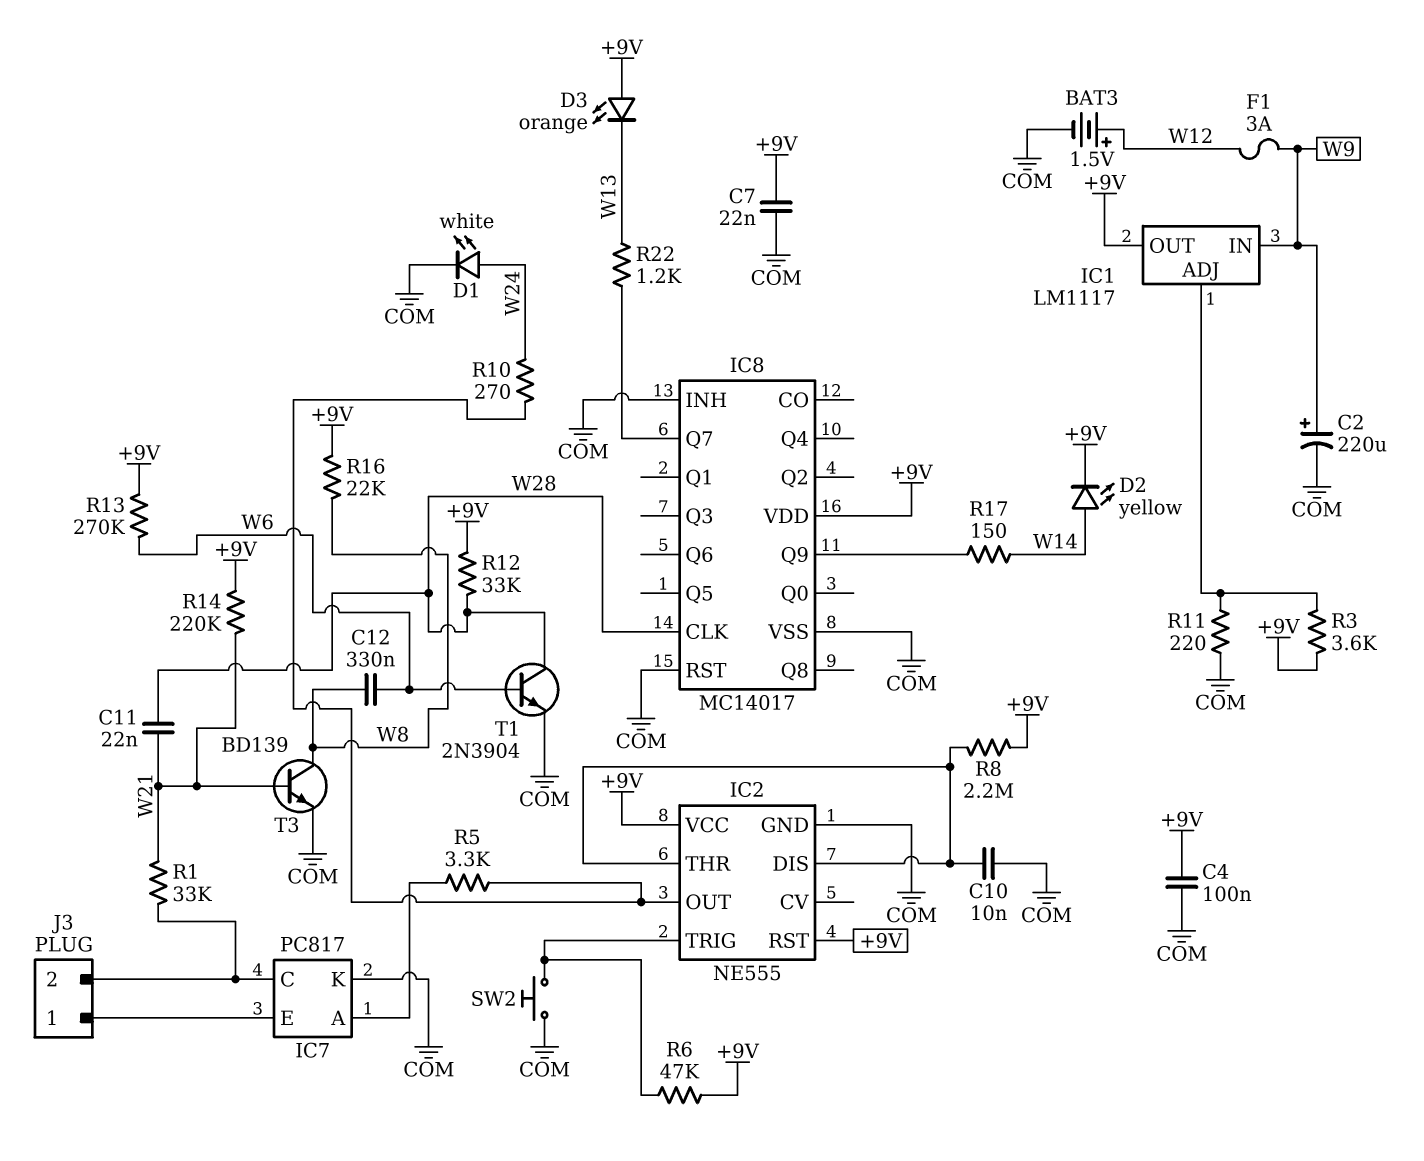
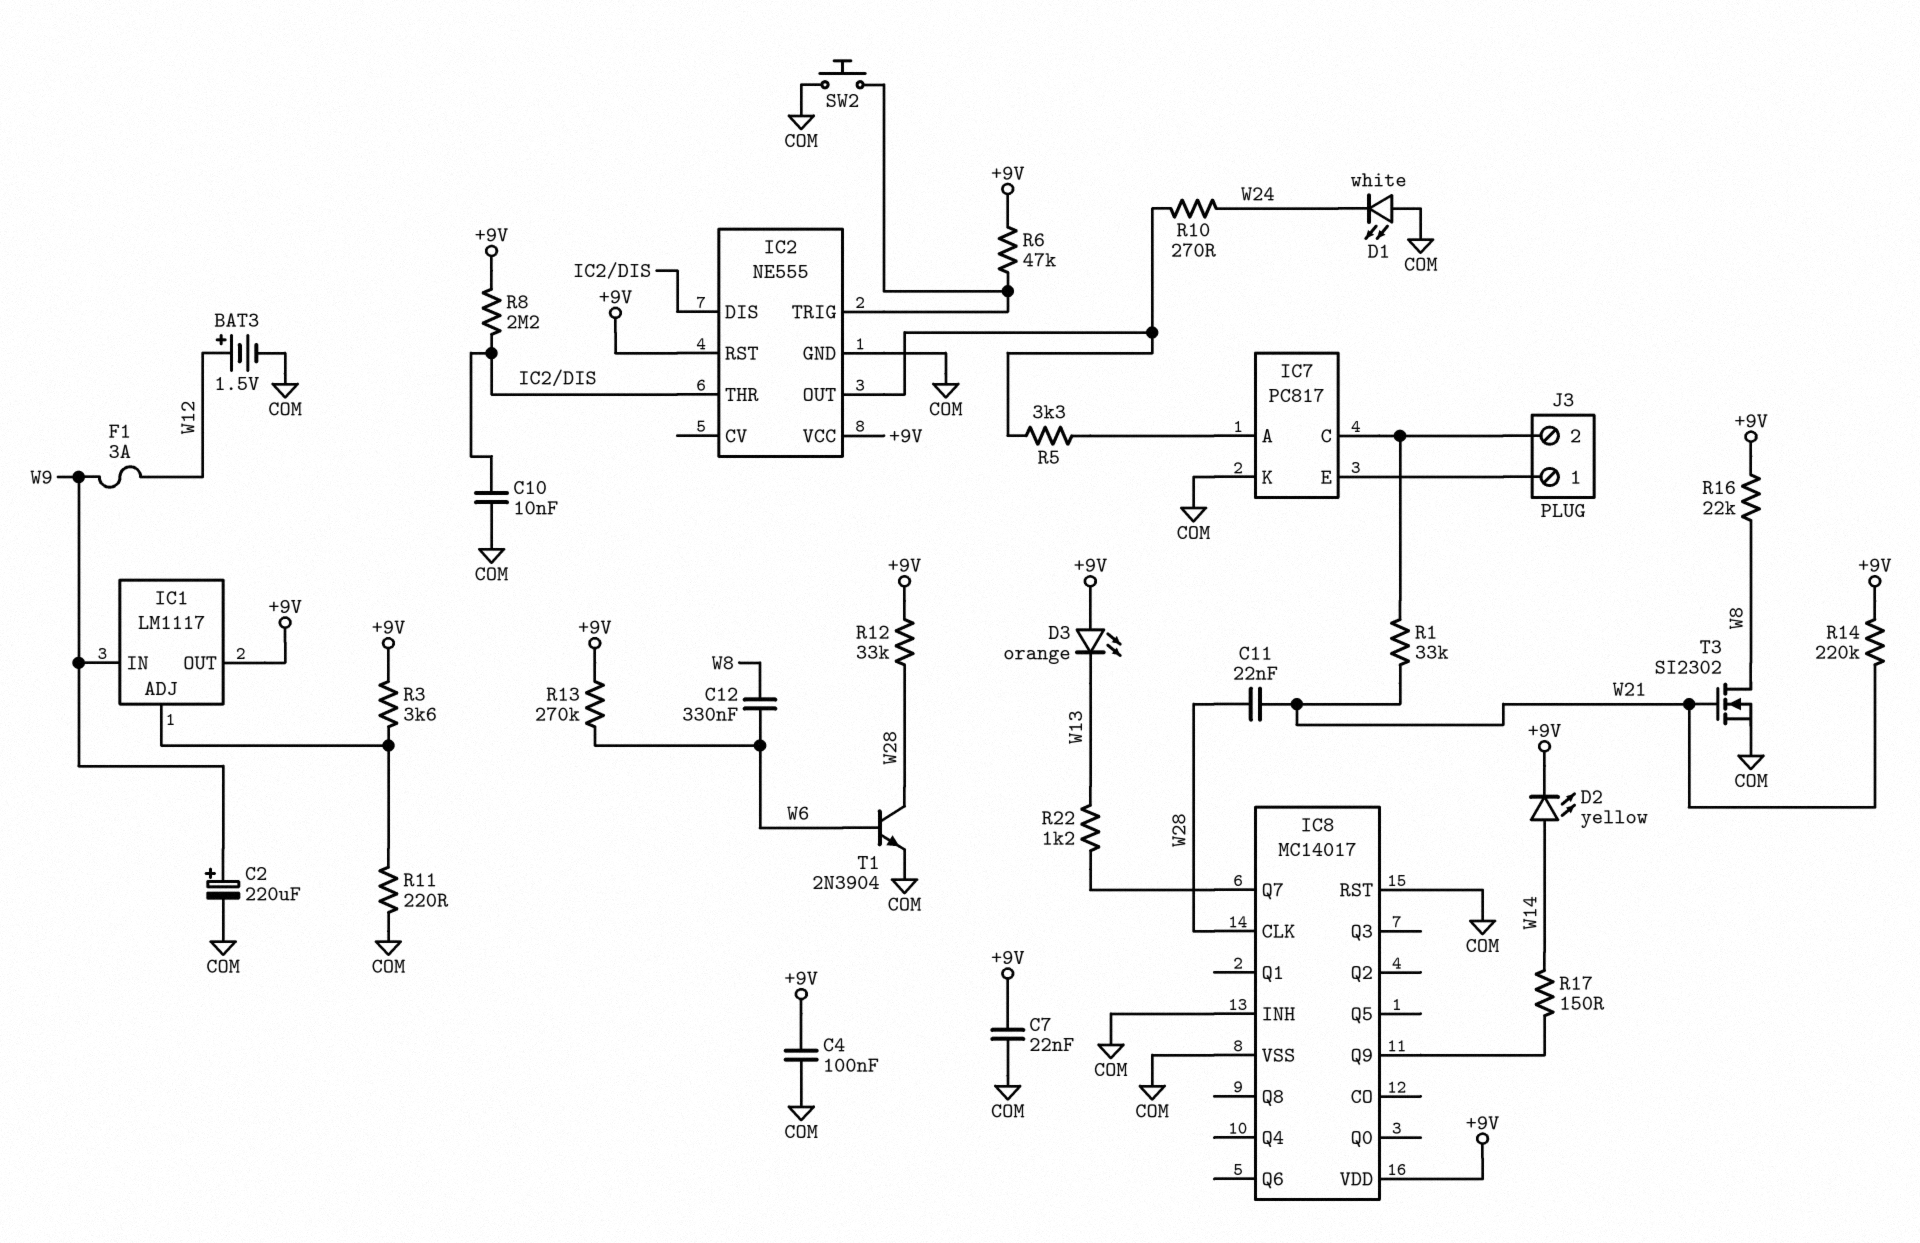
D1: LED white (A W24, K COM) -> LED white (A COM, K W24)
T3: NPN BD139 (B W21, C W8, E COM) -> NMOS SI2302 (G W21, D W8, S COM)

